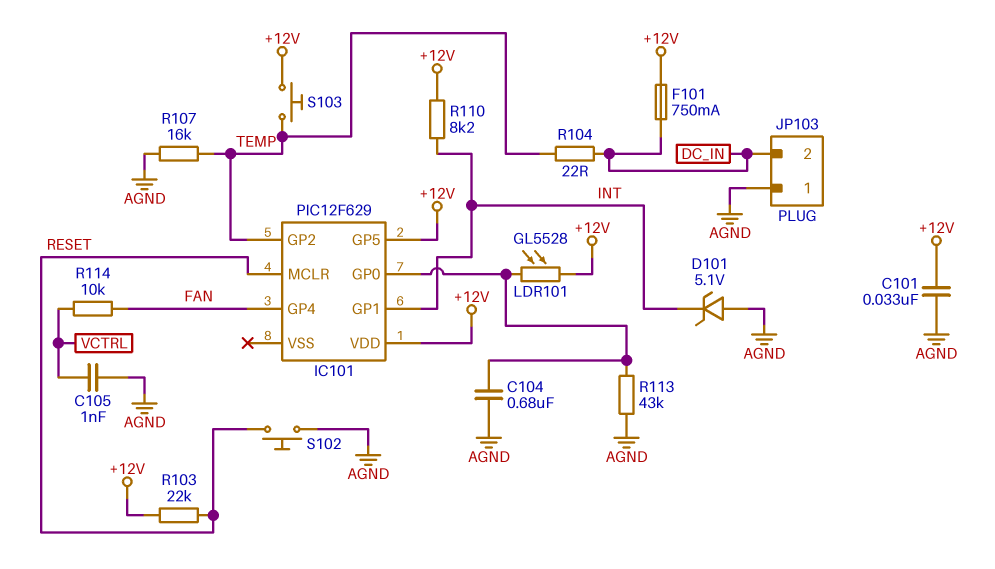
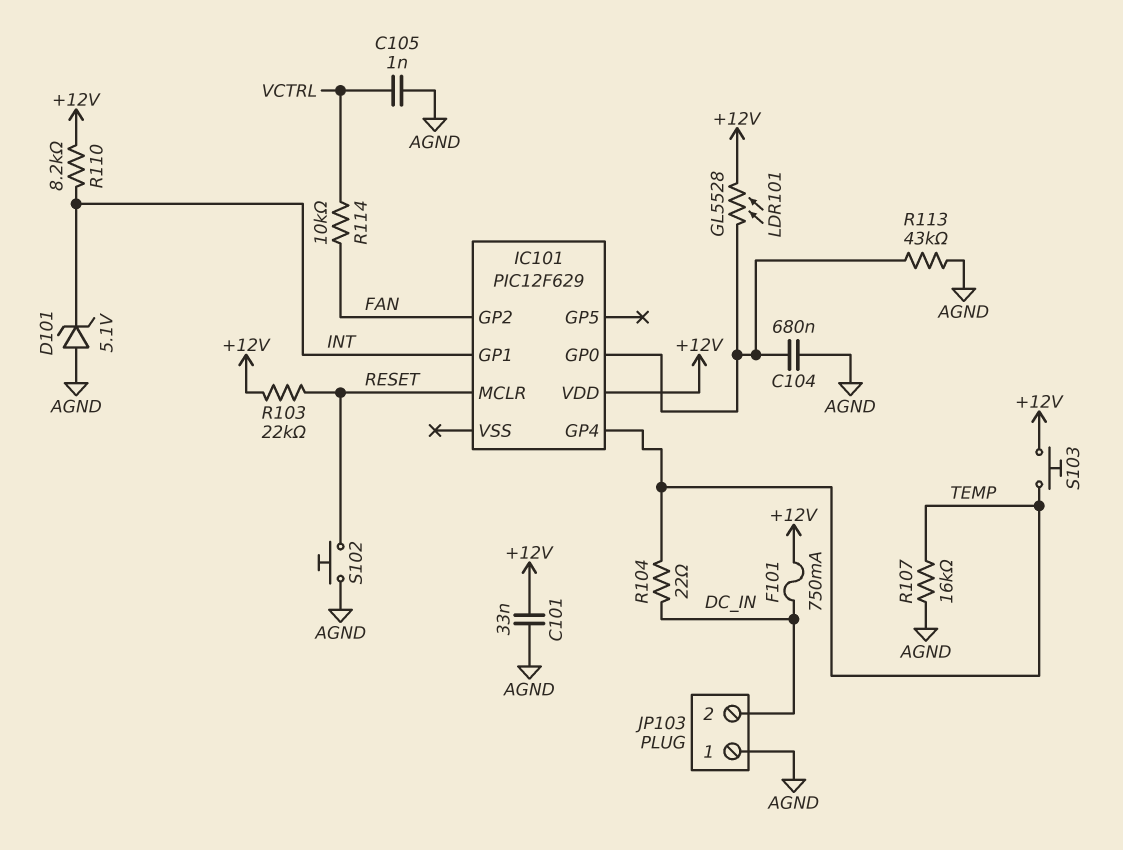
IC101 pin GP2: TEMP -> FAN
IC101 pin GP4: FAN -> TEMP
IC101 pin GP5: +12V -> none

